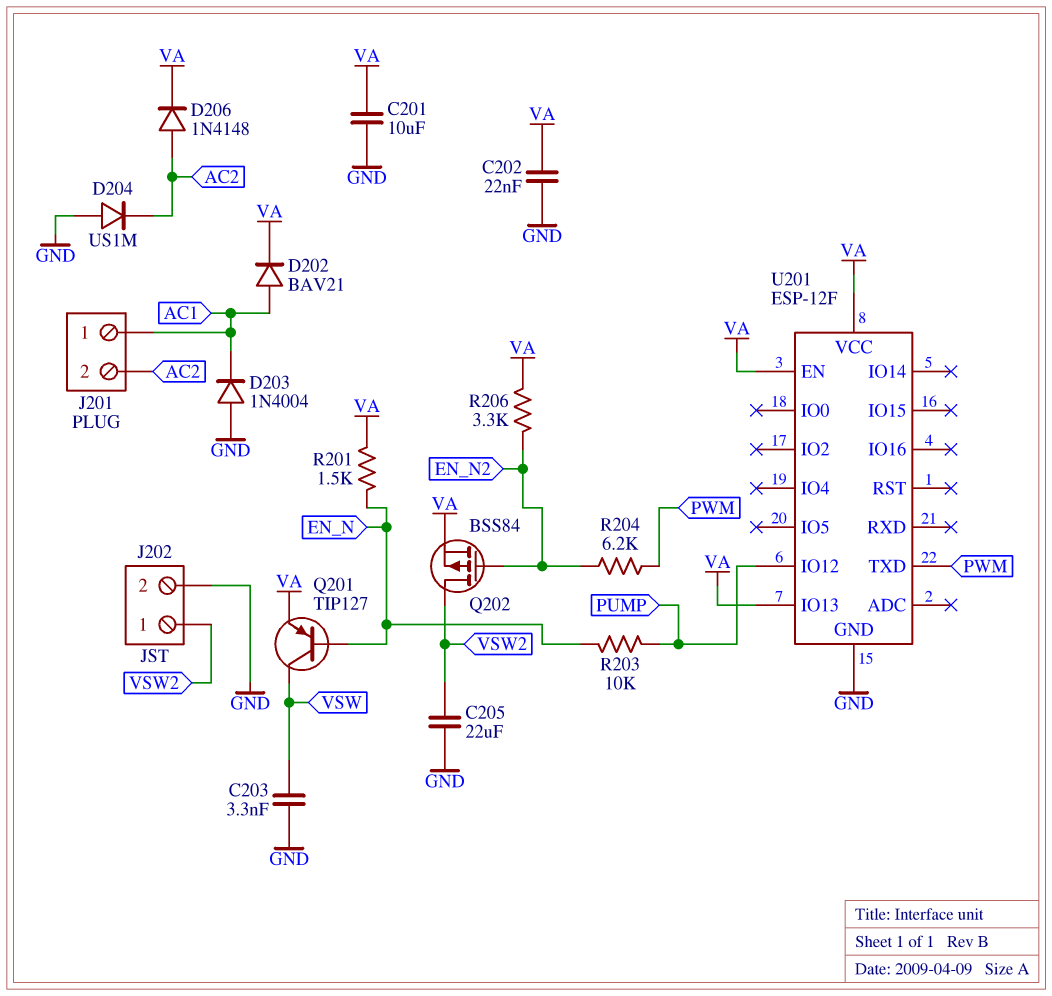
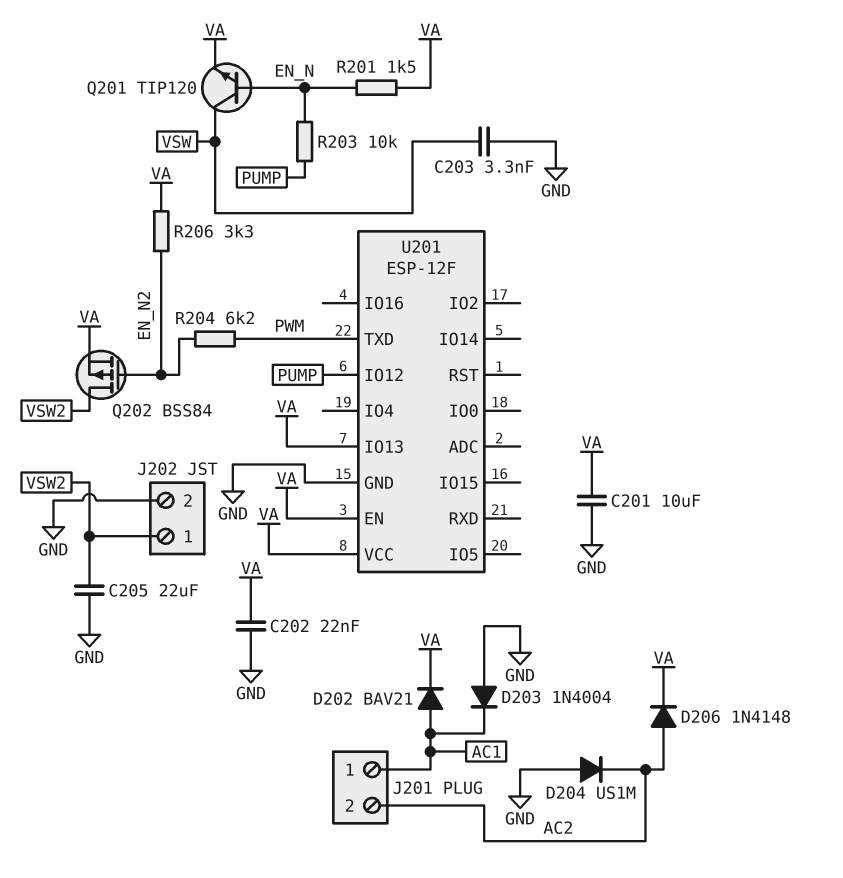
Q201: PNP TIP127 (B EN_N, C VSW, E VA) -> NPN TIP120 (B EN_N, C VSW, E VA)

